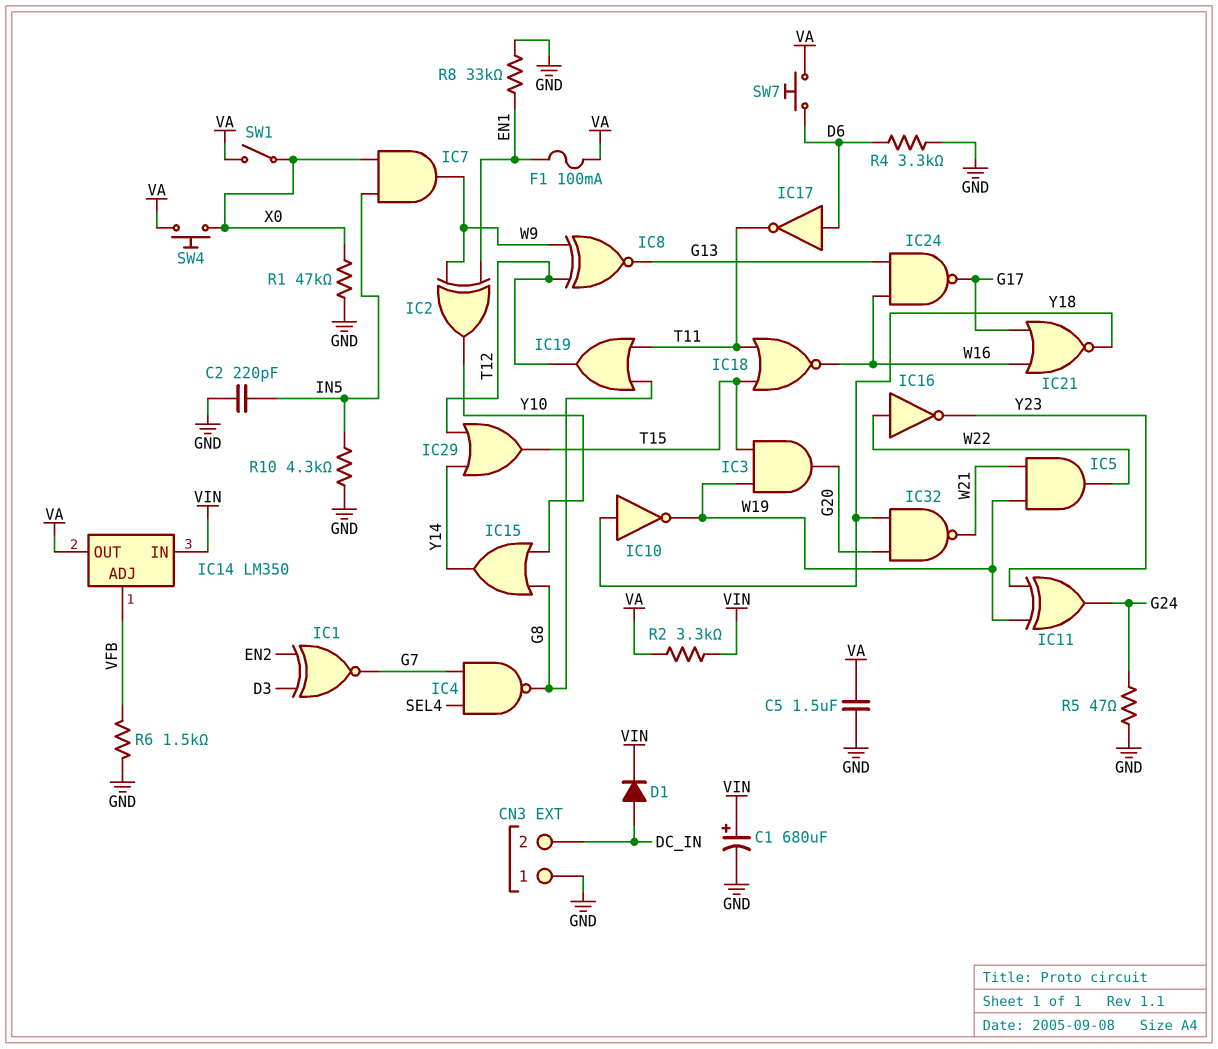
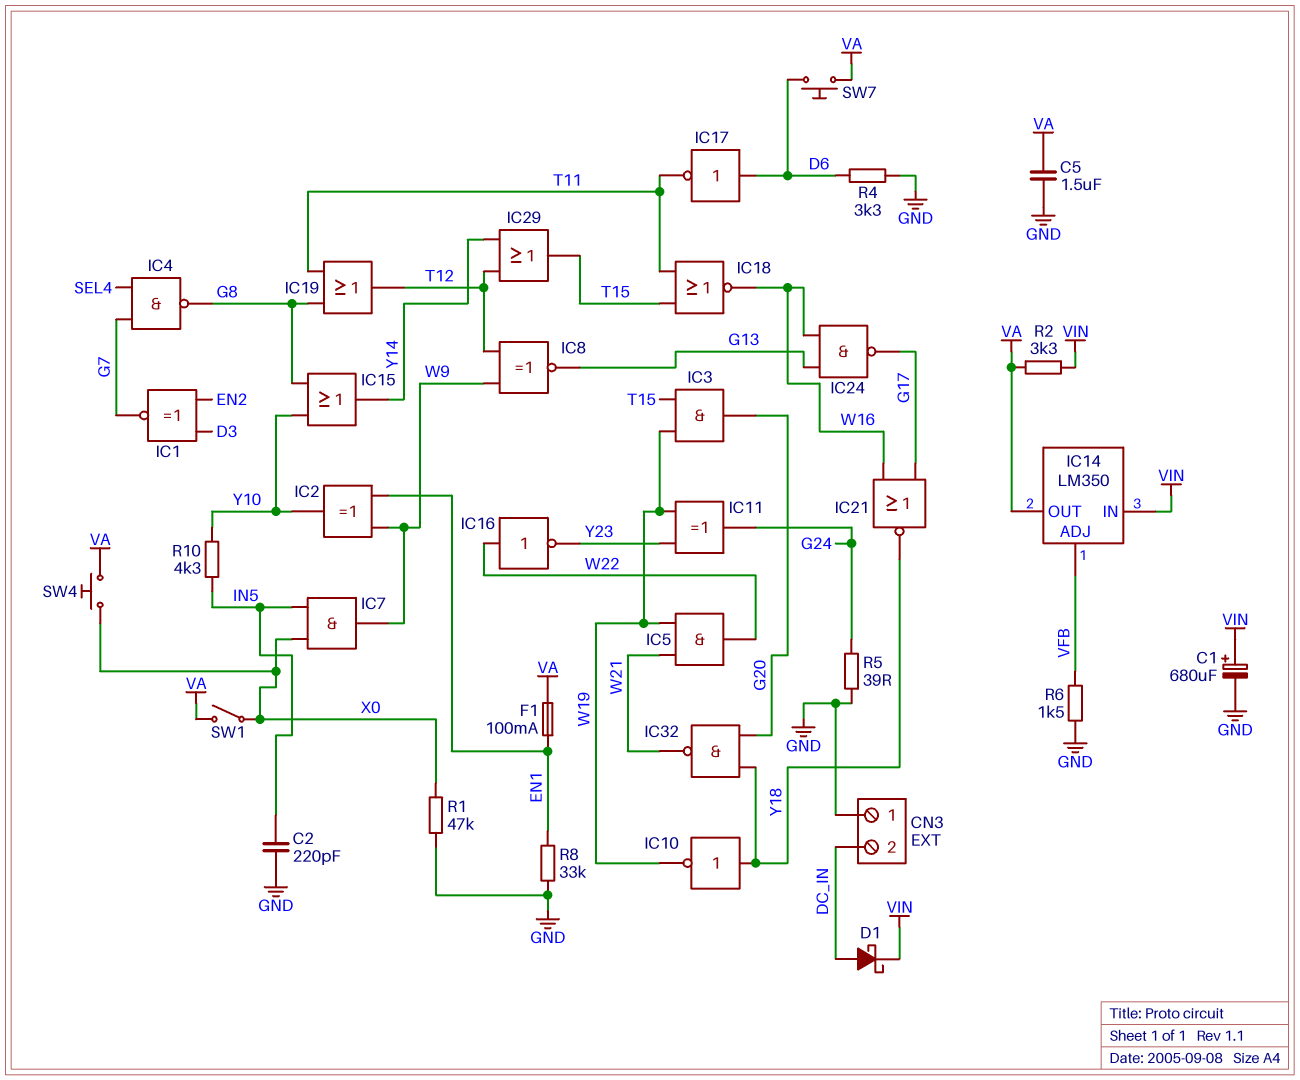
D1: diode (A DC_IN, K VIN) -> schottky (A DC_IN, K VIN)
R5: 47 (G24, GND) -> 39 (G24, GND)
R10: 4.3k (GND, IN5) -> 4.3k (IN5, Y10)

